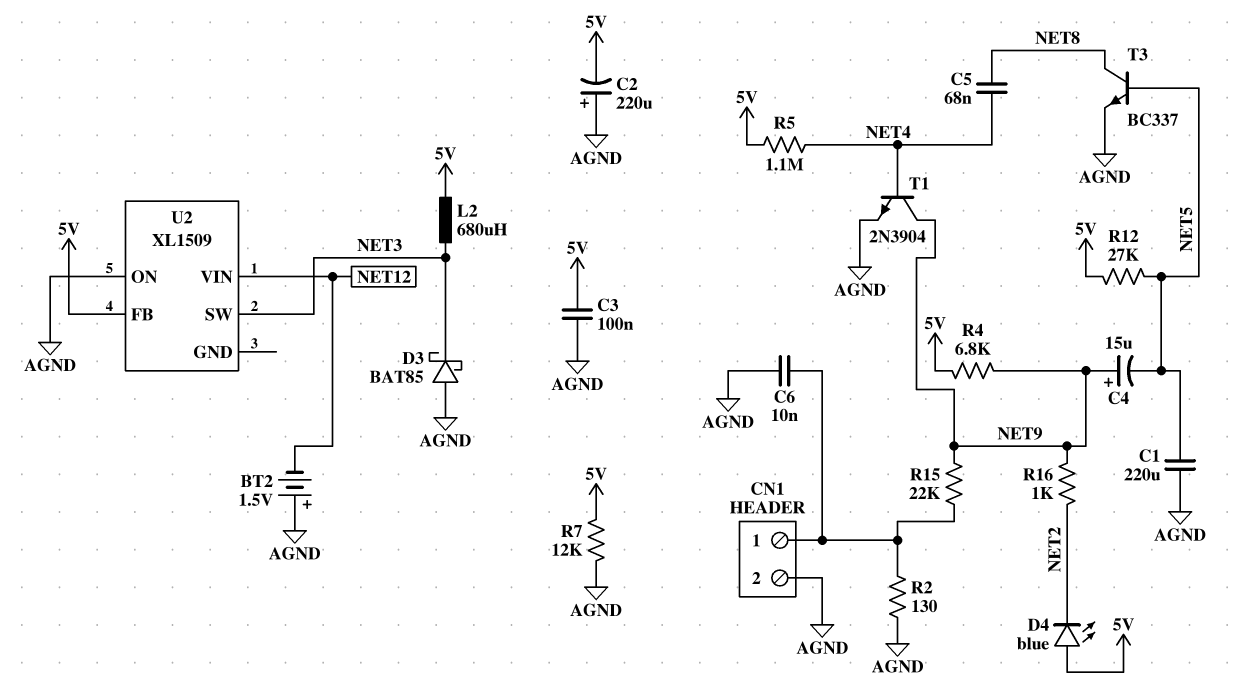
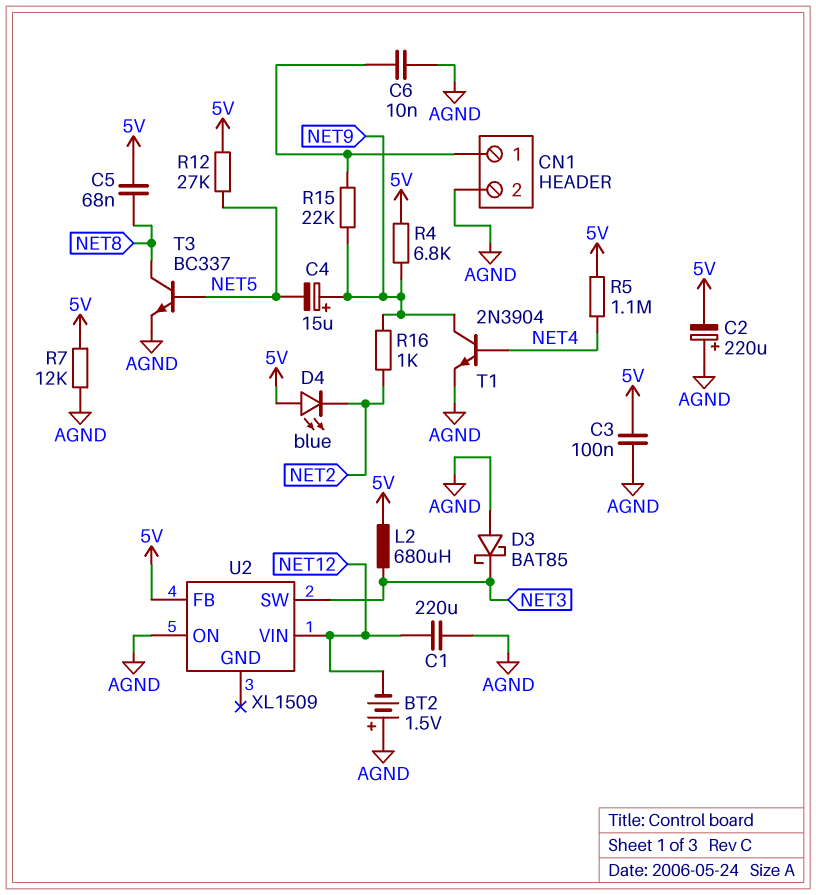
C1: 220uF (AGND, NET5) -> 220uF (AGND, NET12)
C5: 68nF (NET4, NET8) -> 68nF (5V, NET8)
R2: 130 (AGND, CN1/1) -> none

